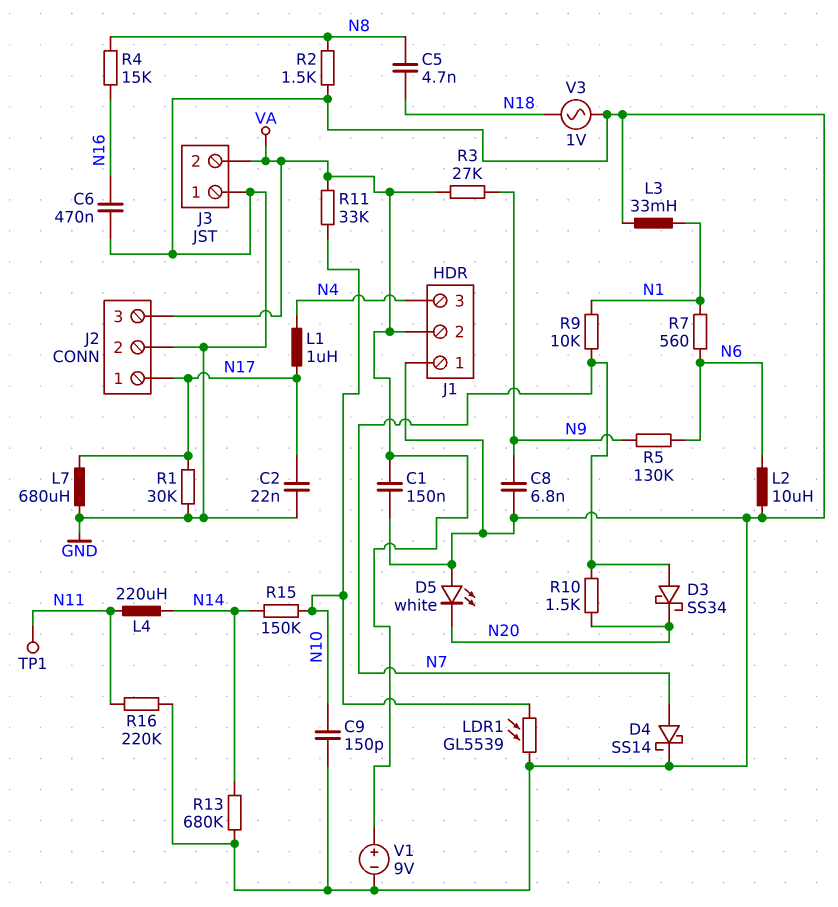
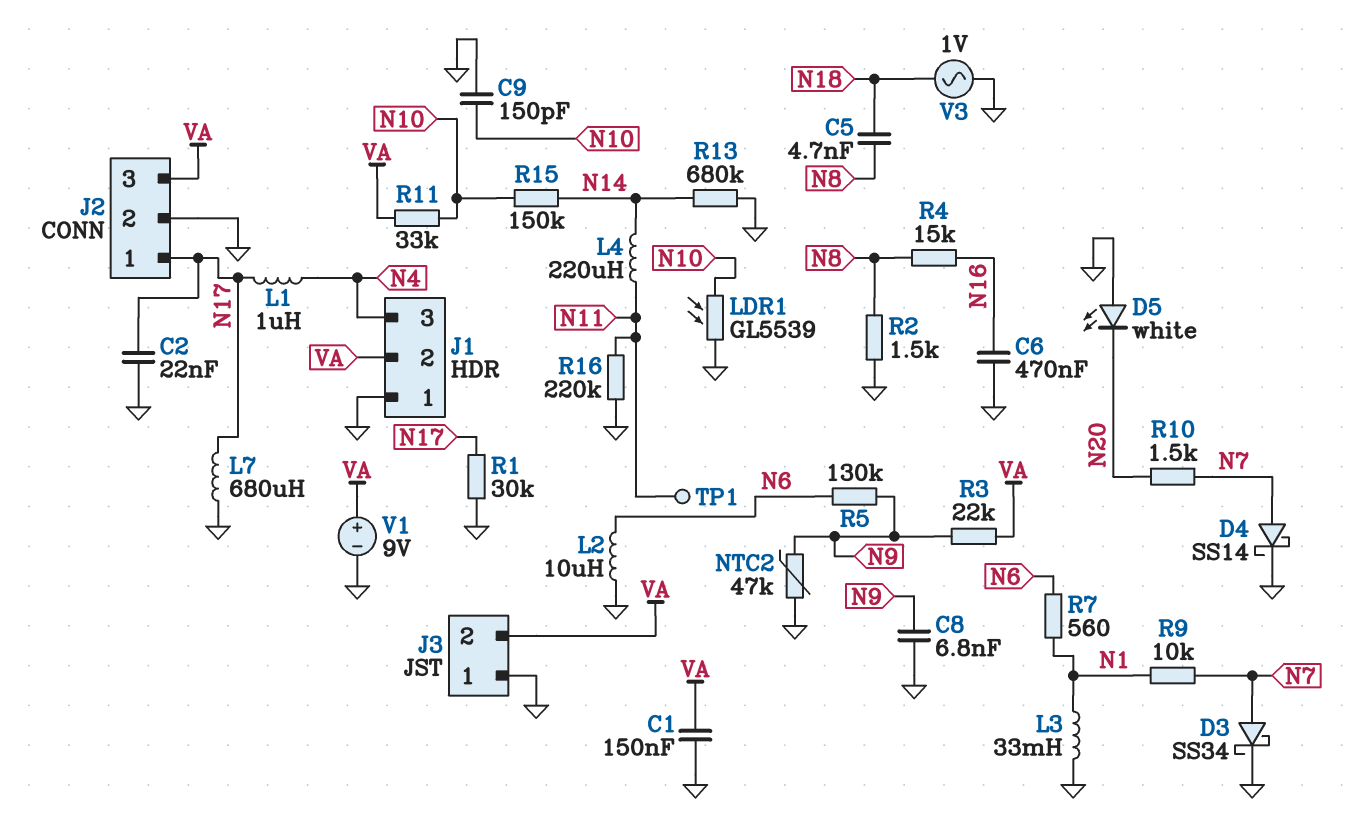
D3: schottky SS34 (A N7, K N20) -> schottky SS34 (A N7, K GND)
NTC2: none -> 47k (GND, N9)
R3: 27k (N9, VA) -> 22k (N9, VA)

